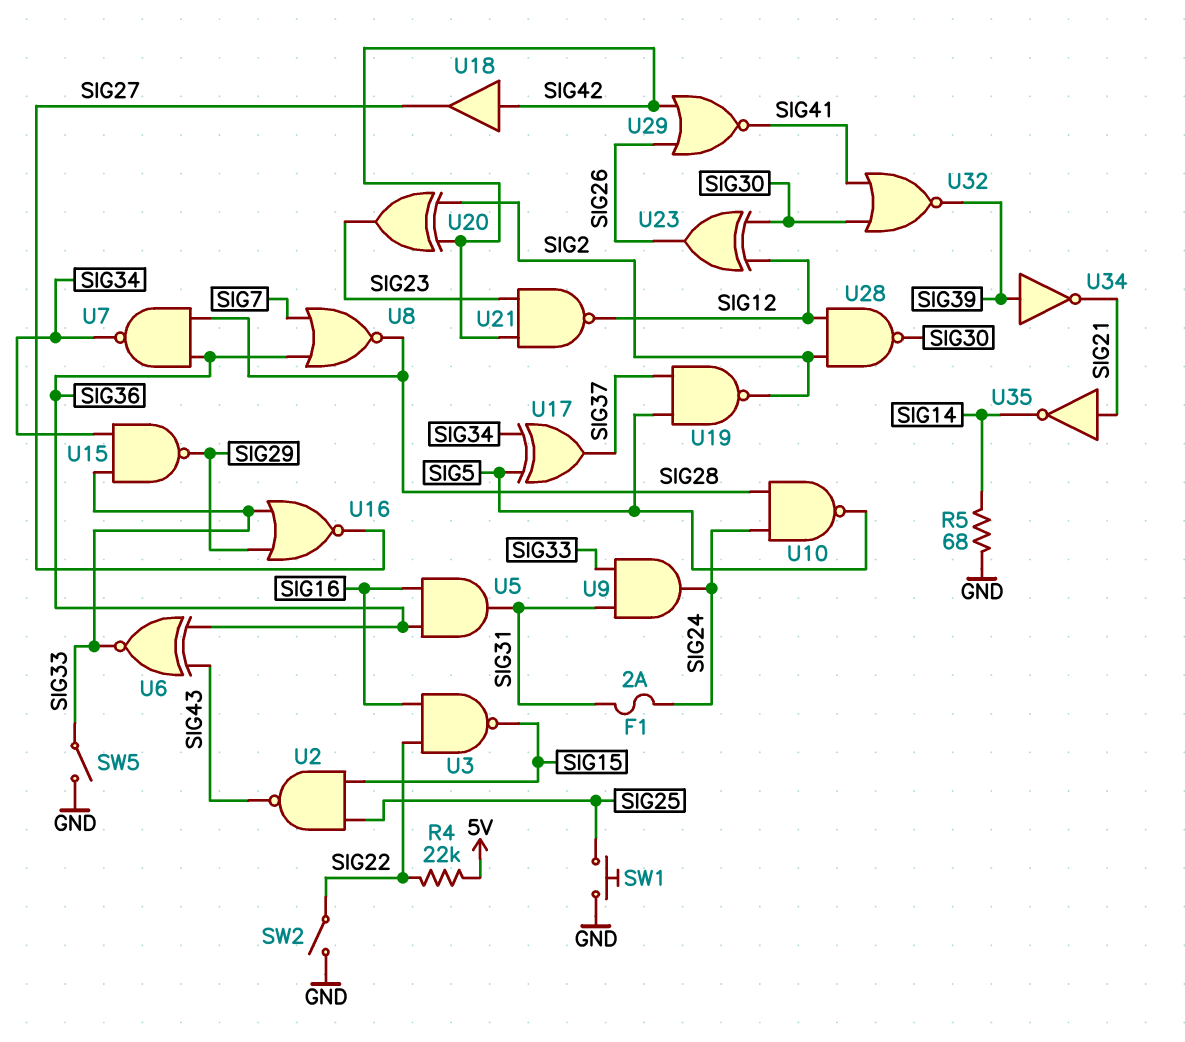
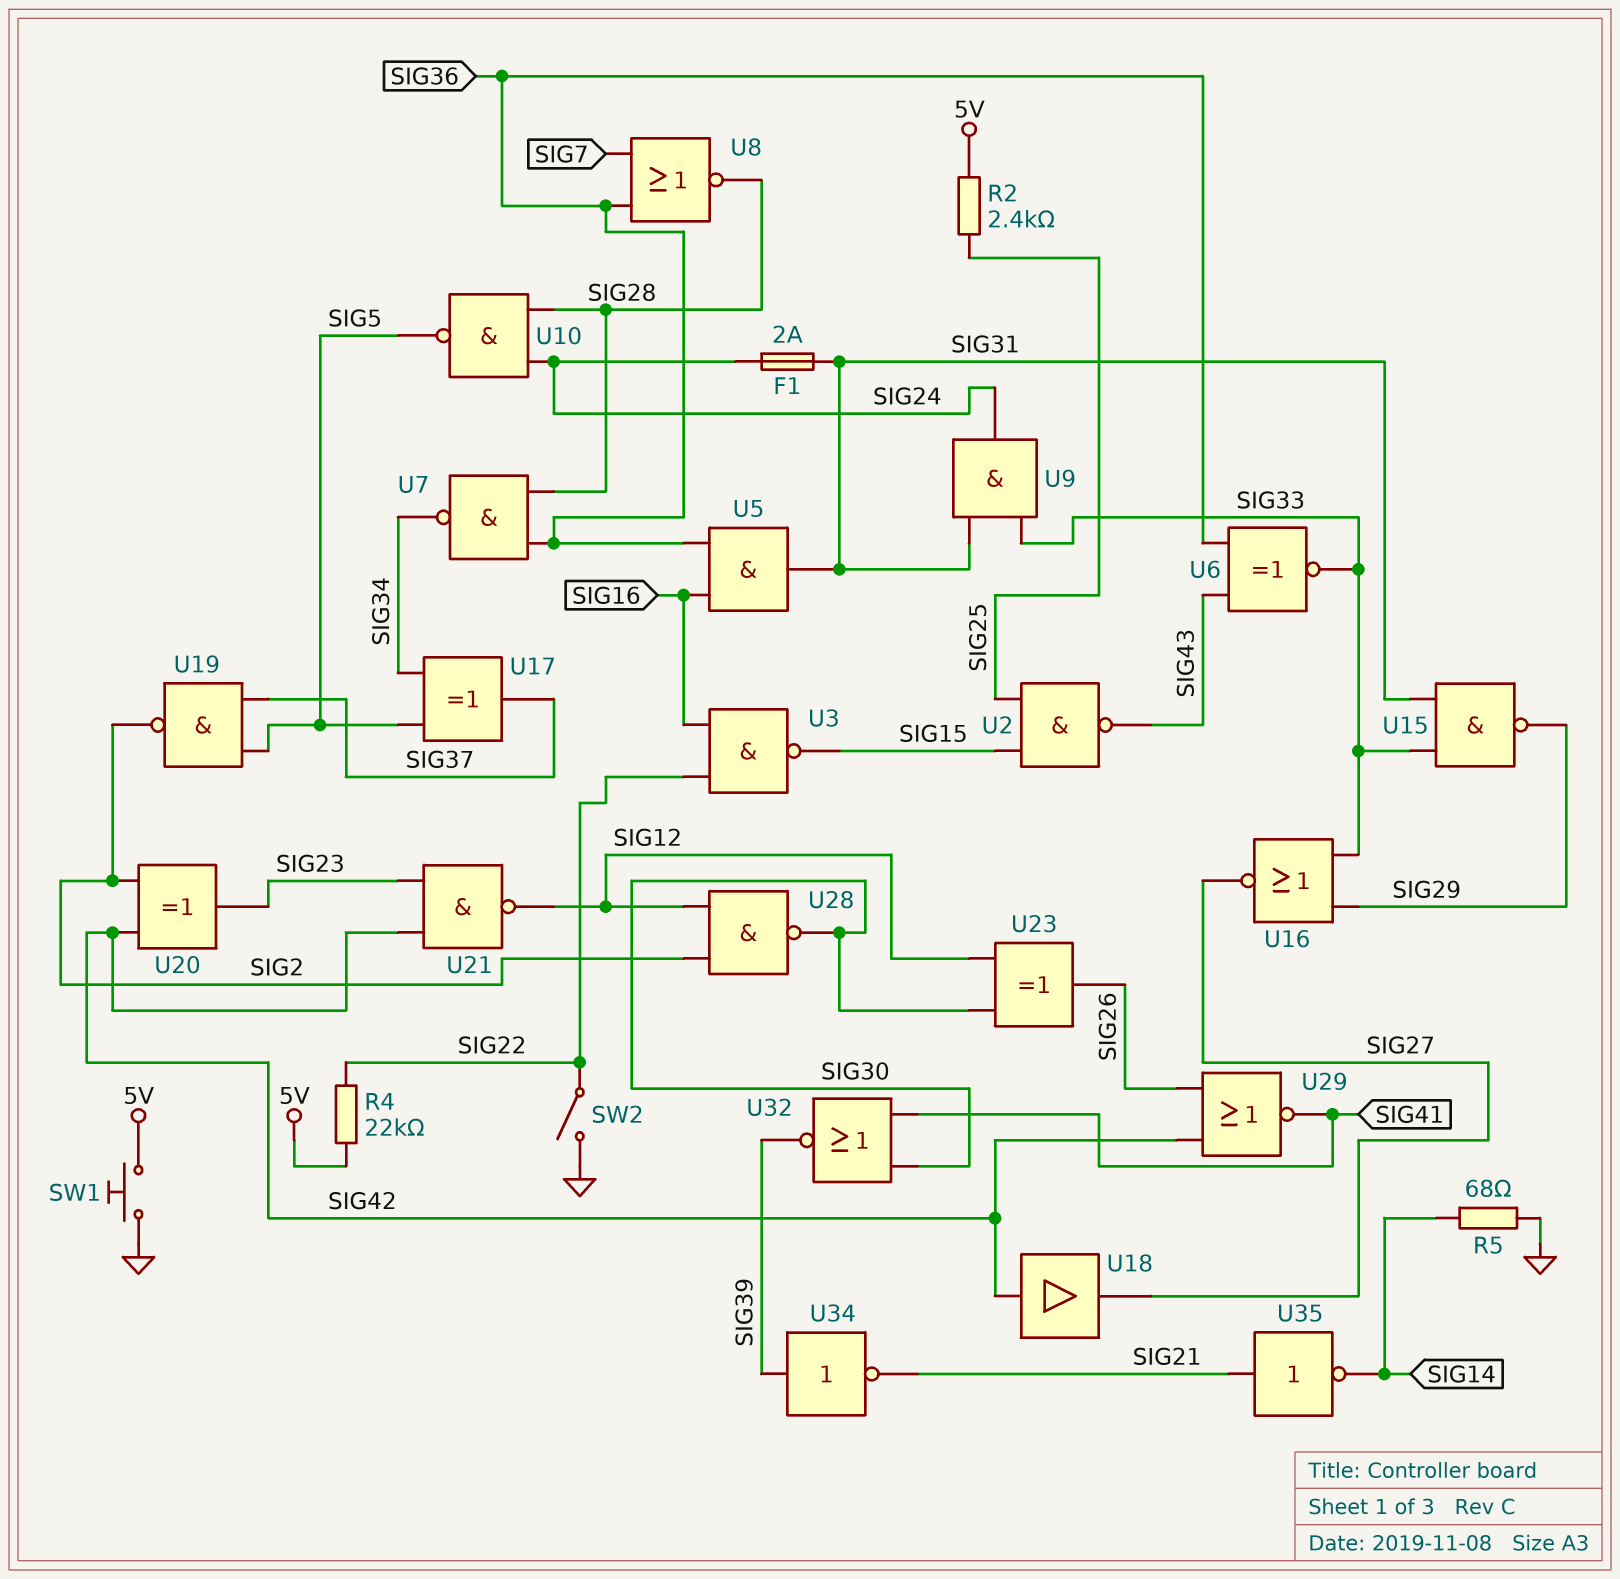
R2: none -> 2.4k (5V, SIG25)
SW1: button (GND, SIG25) -> button (5V, GND)
SW5: switch (GND, SIG33) -> none
U15: NAND (in SIG33, in SIG34, out SIG29) -> NAND (in SIG31, in SIG33, out SIG29)

